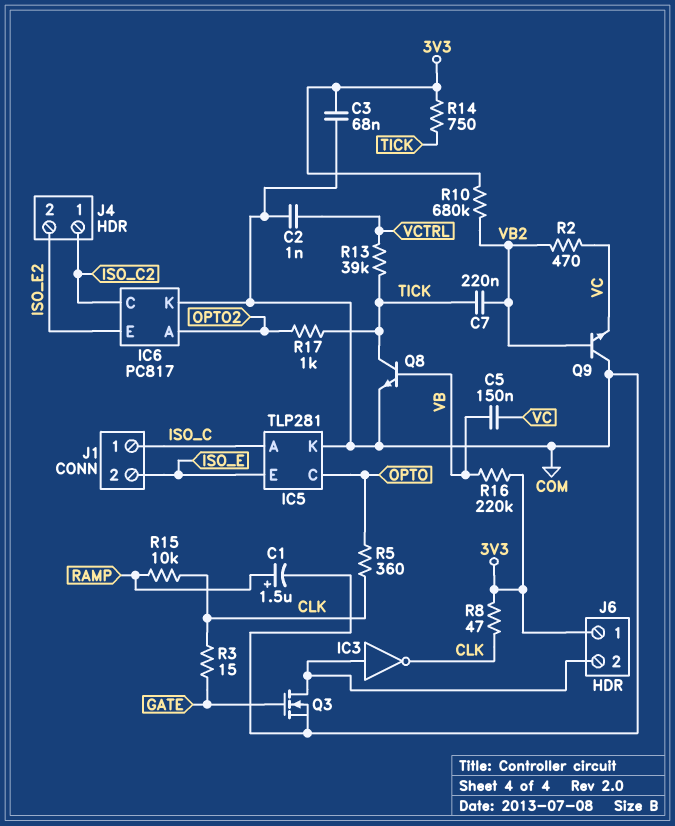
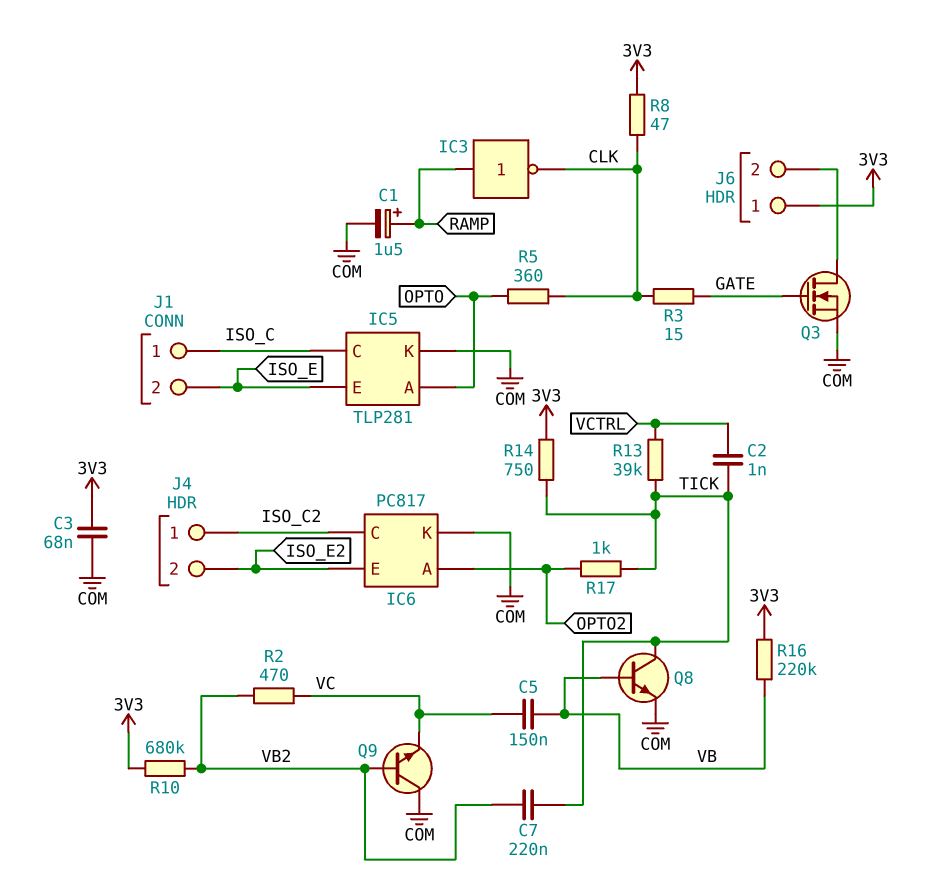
C2: 1nF (COM, VCTRL) -> 1nF (TICK, VCTRL)
IC3: NOT (in J6/2, out CLK) -> NOT (in RAMP, out CLK)
IC5 pin A: ISO_C -> OPTO
IC5 pin C: OPTO -> ISO_C
R15: 10k (CLK, RAMP) -> none

